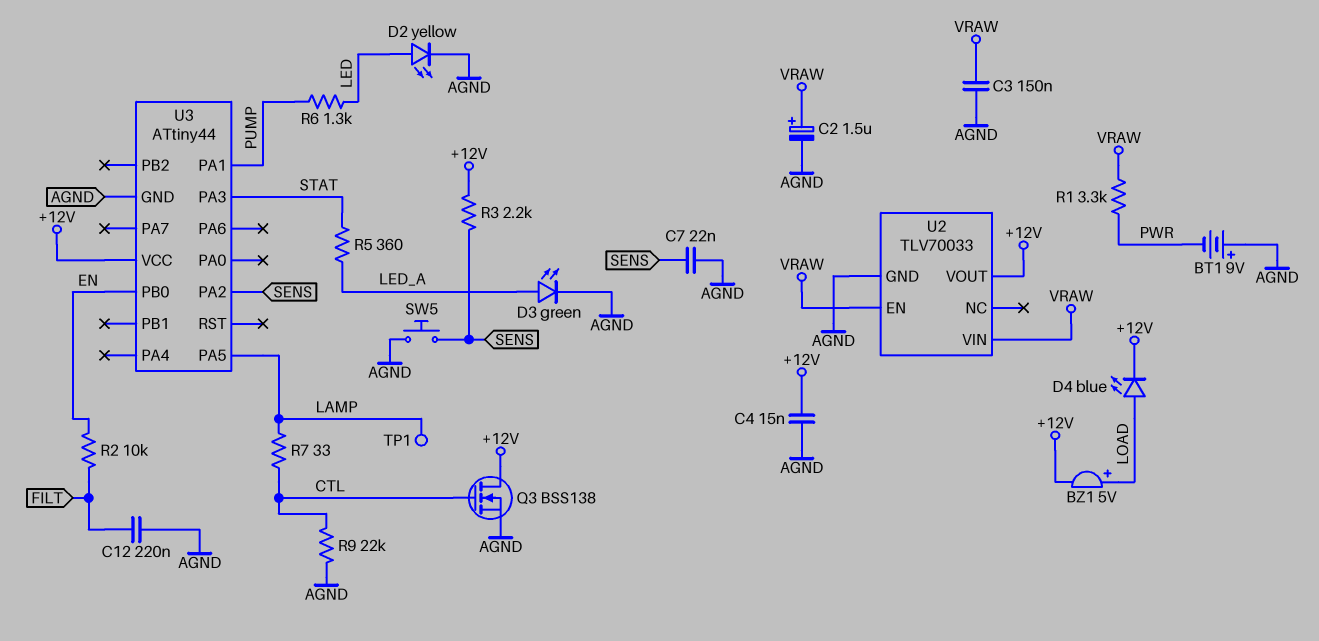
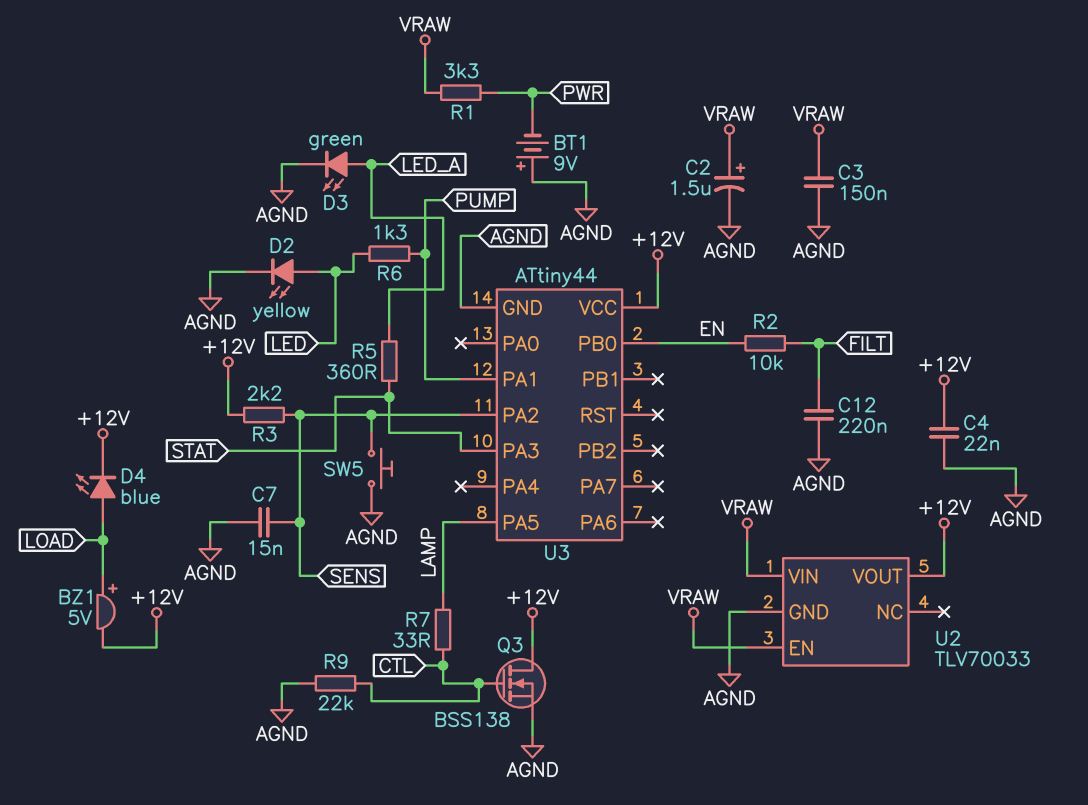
C4: 15nF (+12V, AGND) -> 22nF (+12V, AGND)
C7: 22nF (AGND, SENS) -> 15nF (AGND, SENS)
TP1: test point (LAMP) -> none

